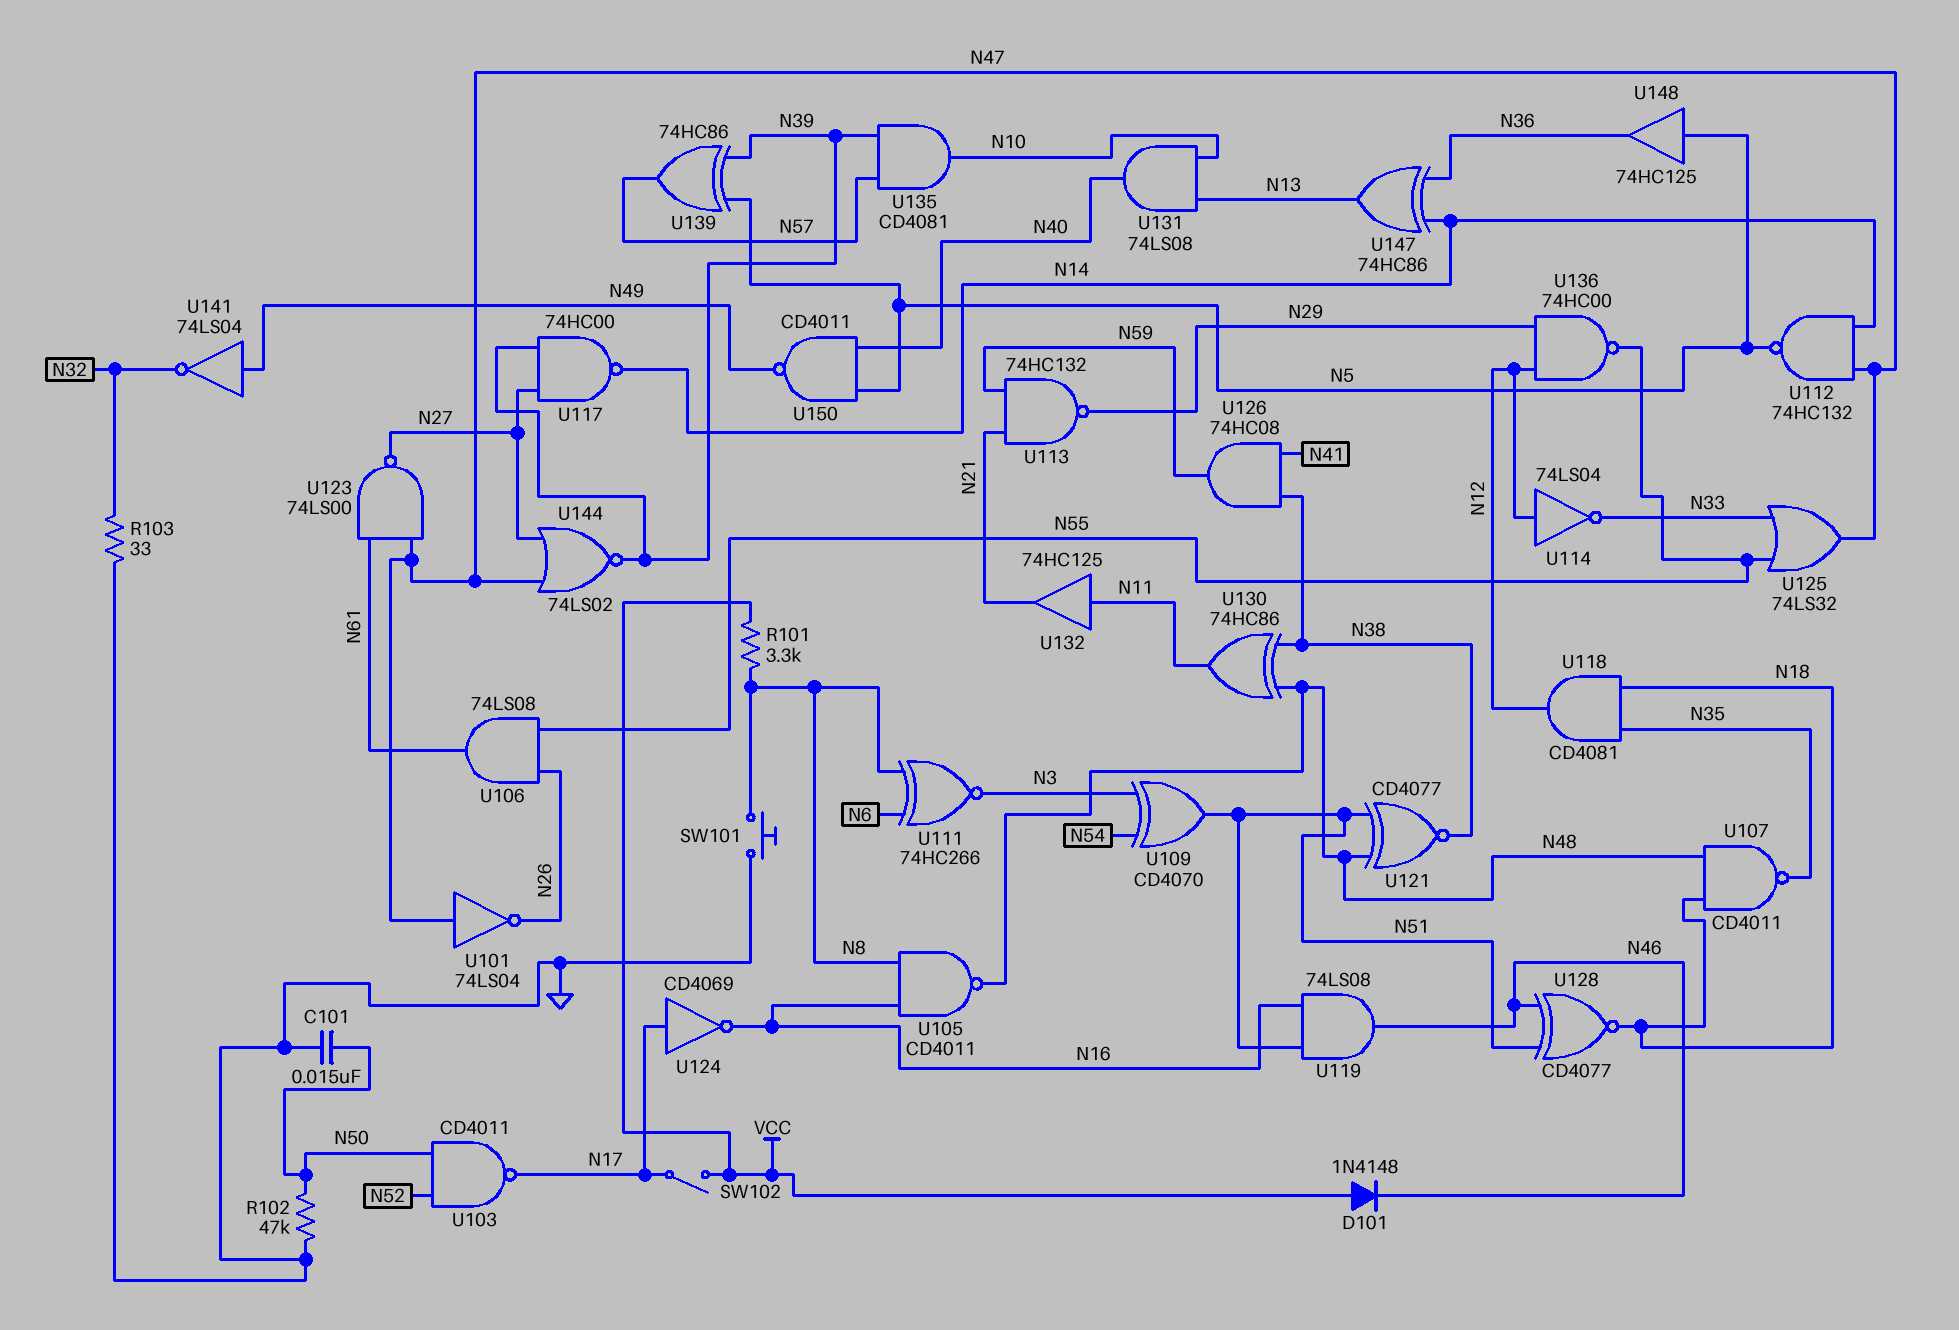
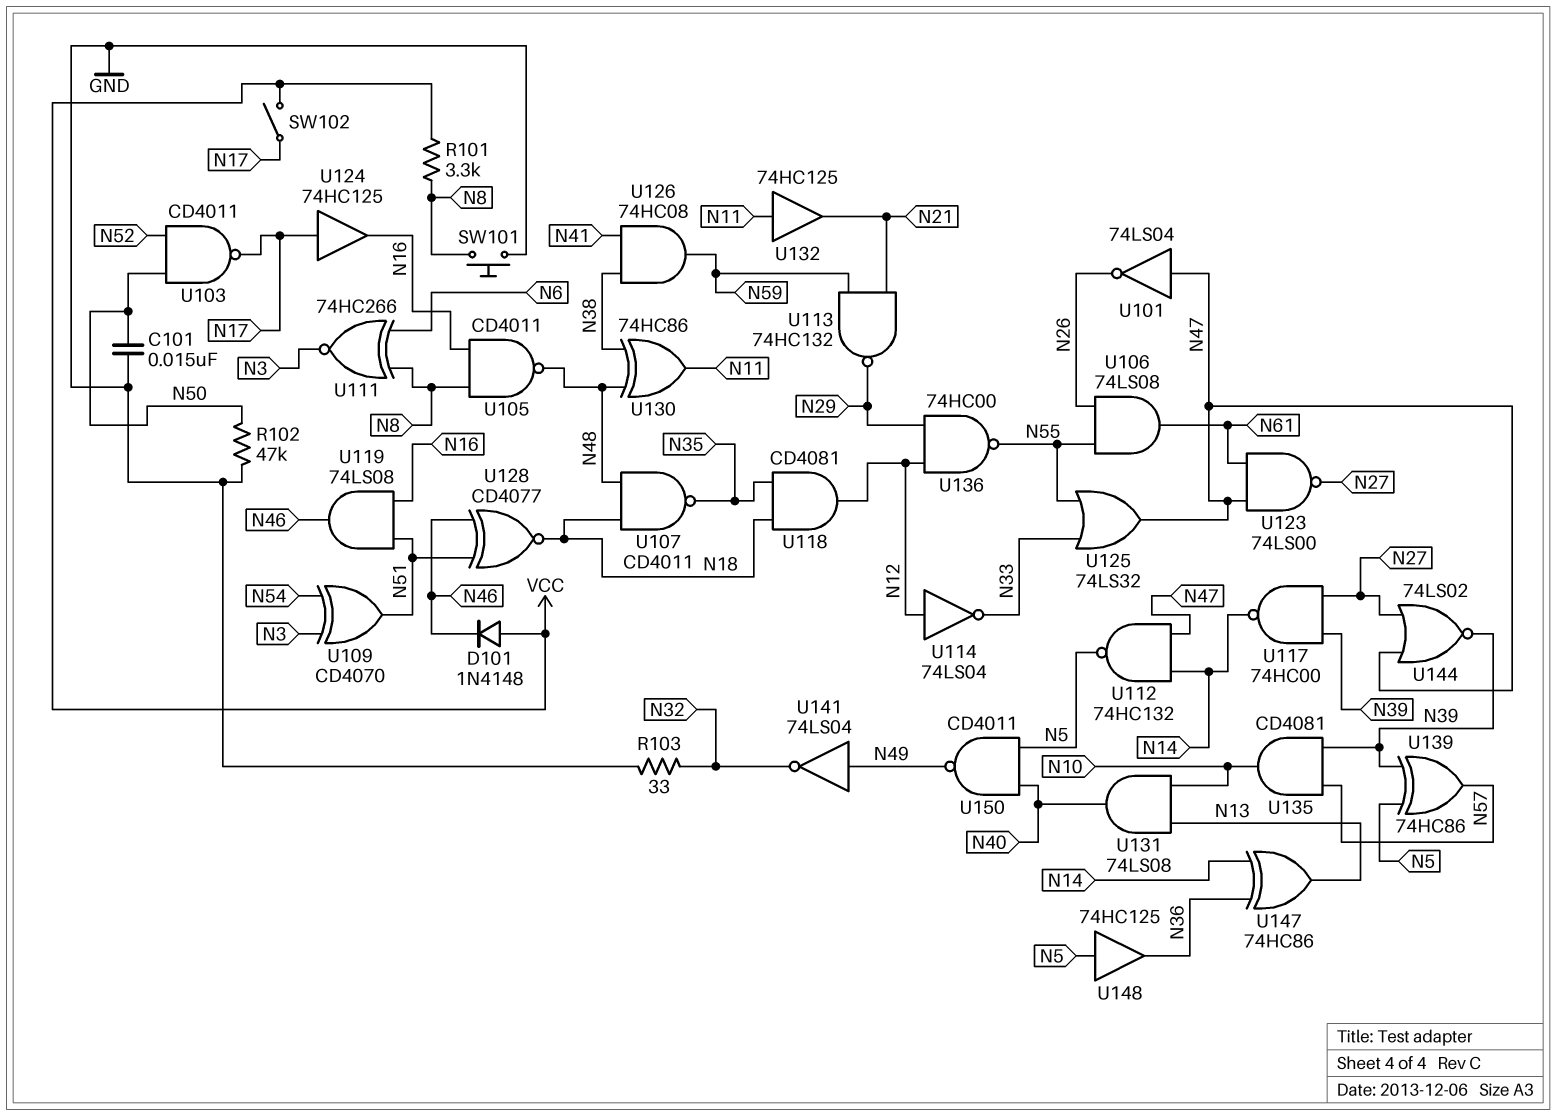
U121: XNOR CD4077 (in N48, in N51, out N38) -> none
U124: NOT CD4069 (in N17, out N16) -> buffer 74HC125 (in N17, out N16)

